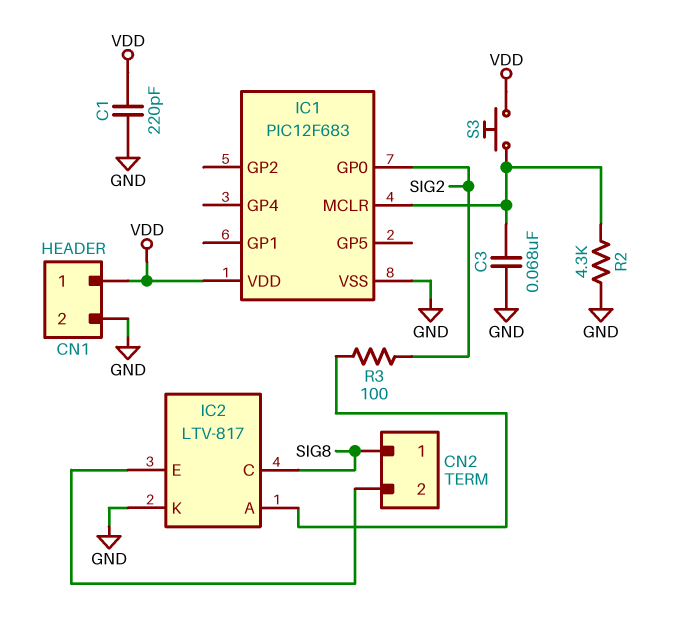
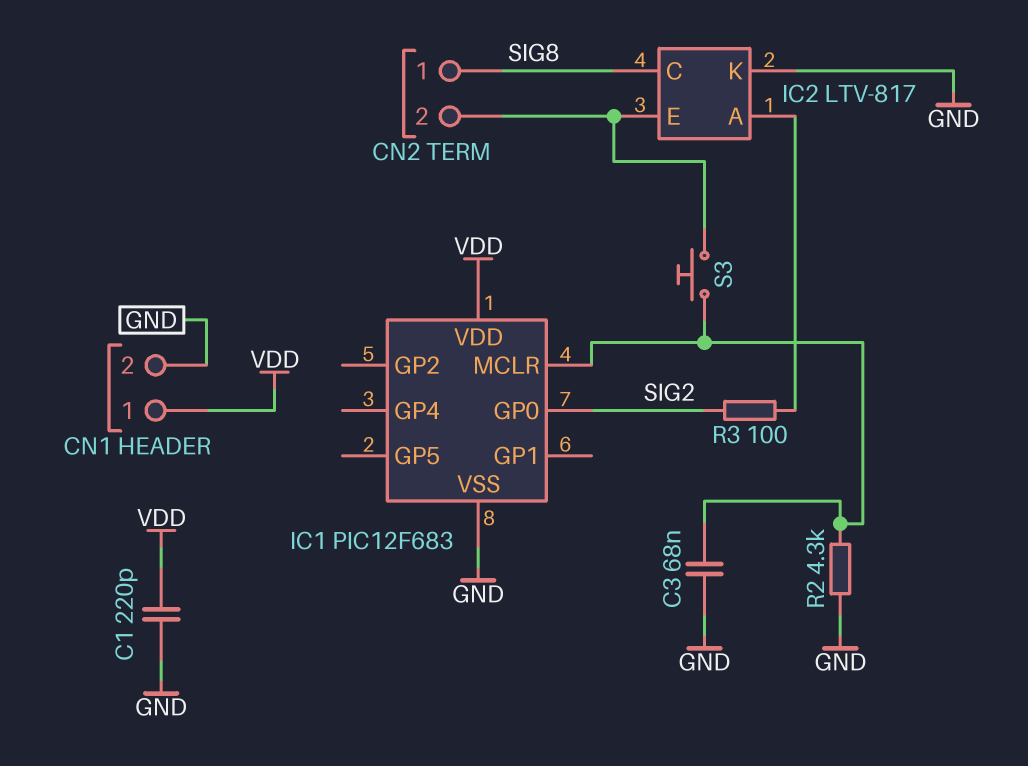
S3: button (IC1/MCLR, VDD) -> button (CN2/2, IC1/MCLR)

